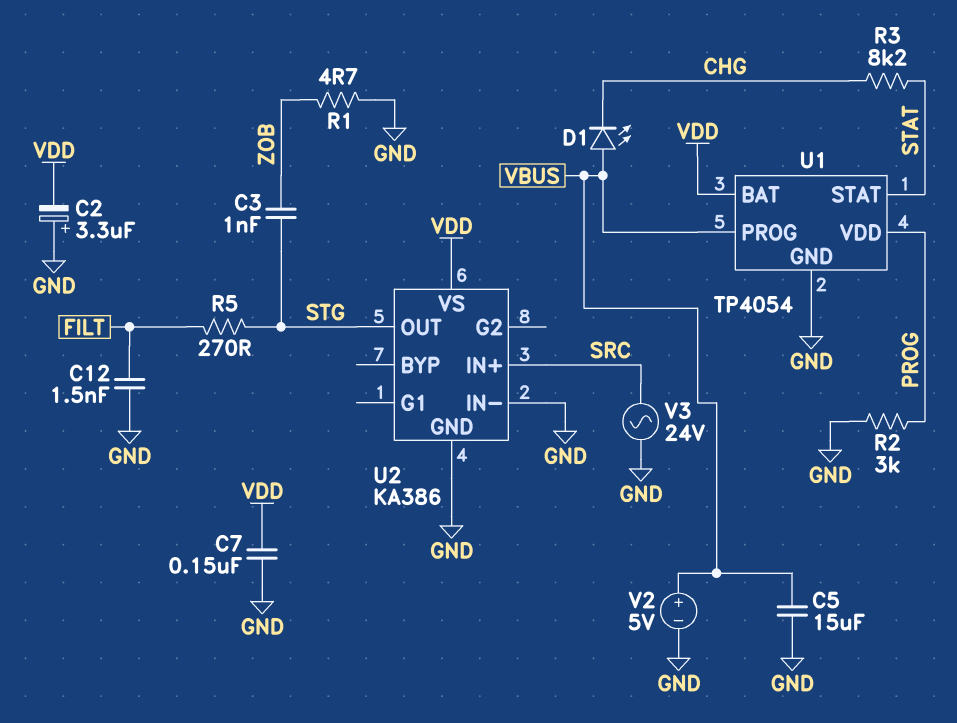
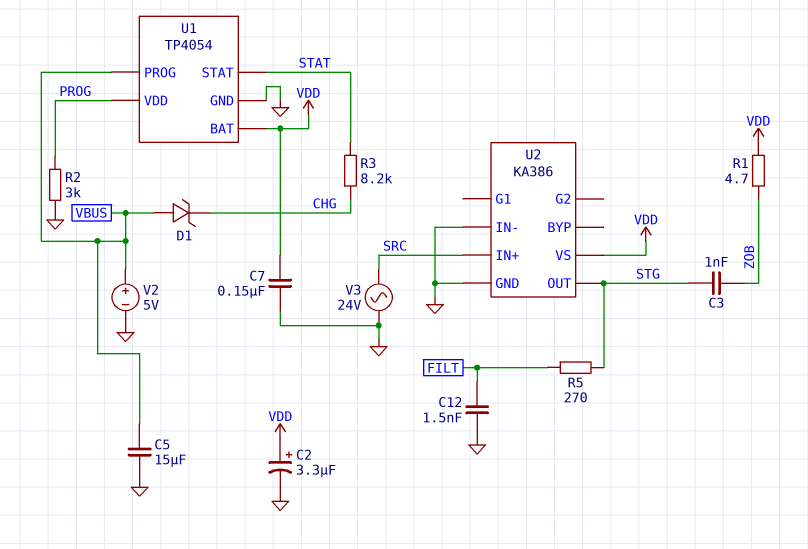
C2: 3.3uF (plus GND, minus VDD) -> 3.3uF (plus VDD, minus GND)
D1: LED (A VBUS, K CHG) -> zener (A VBUS, K CHG)
R1: 4.7 (GND, ZOB) -> 4.7 (VDD, ZOB)

